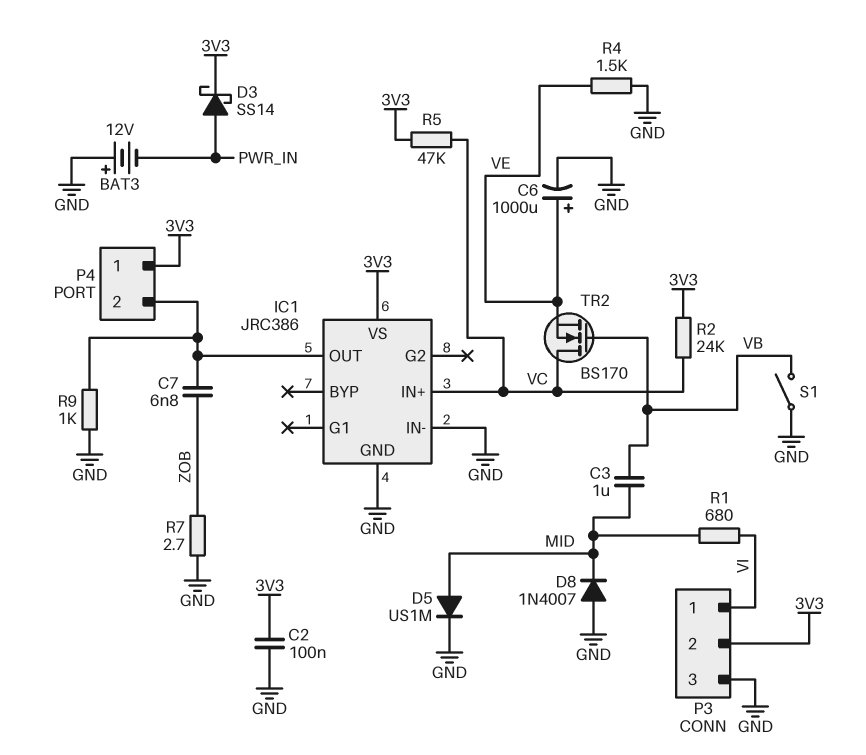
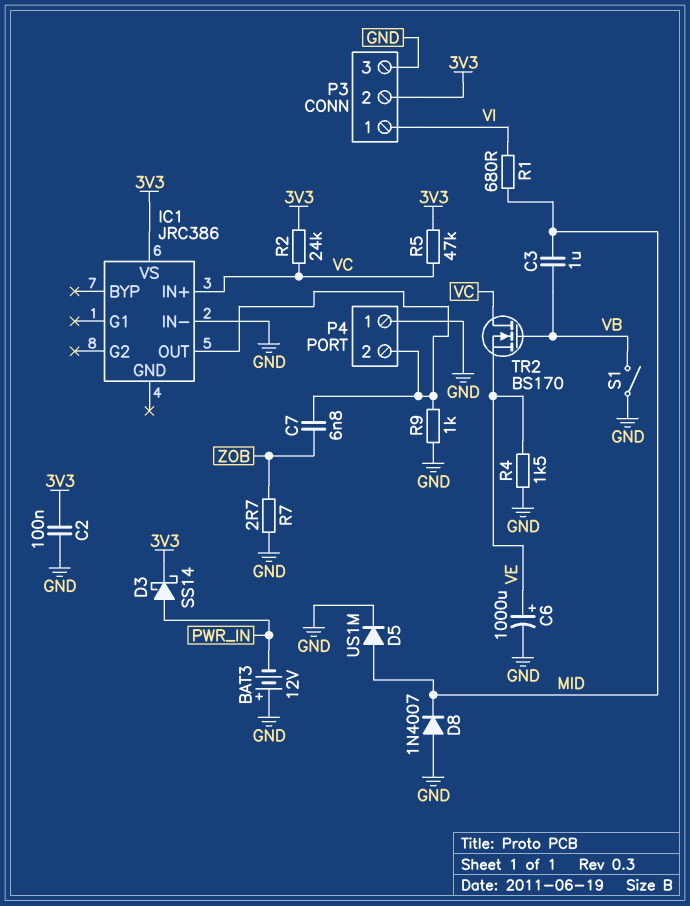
IC1 pin GND: GND -> none
P4 pin 1: 3V3 -> GND

